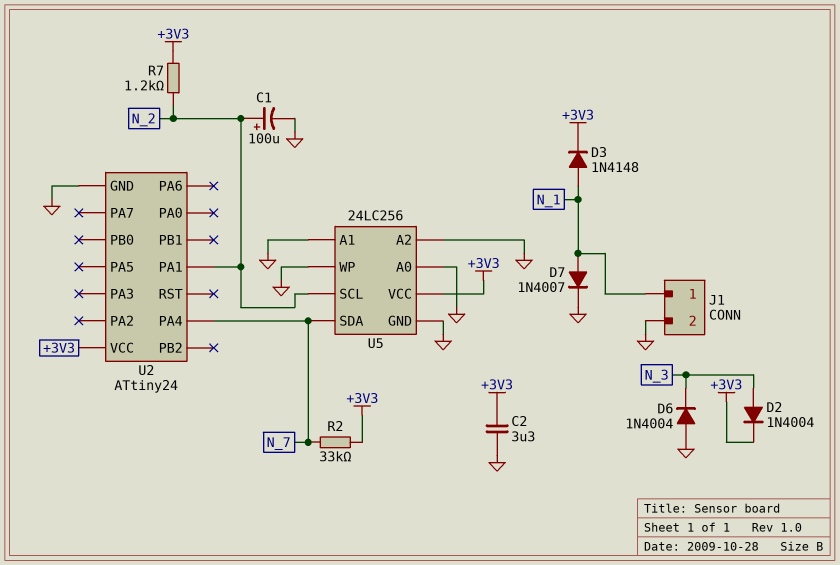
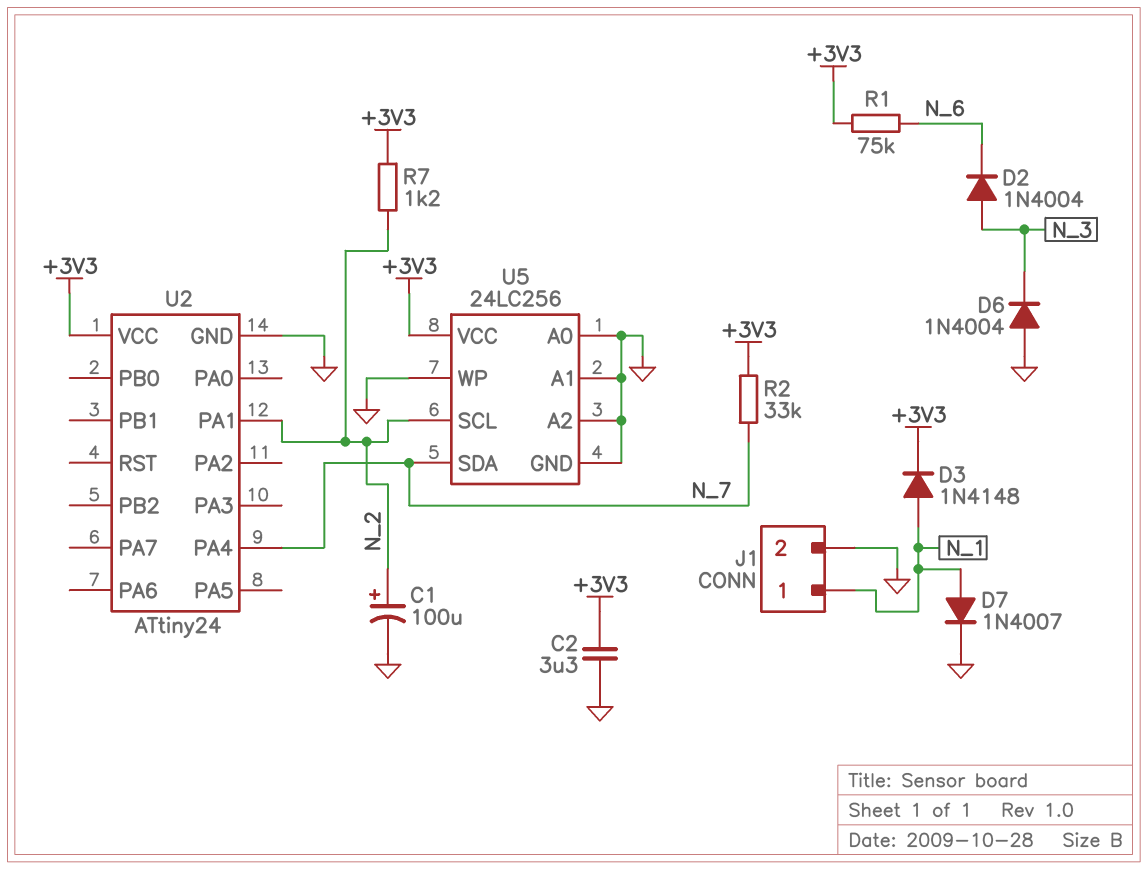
D2: diode 1N4004 (A N_3, K +3V3) -> diode 1N4004 (A N_3, K N_6)
R1: none -> 75k (+3V3, N_6)

